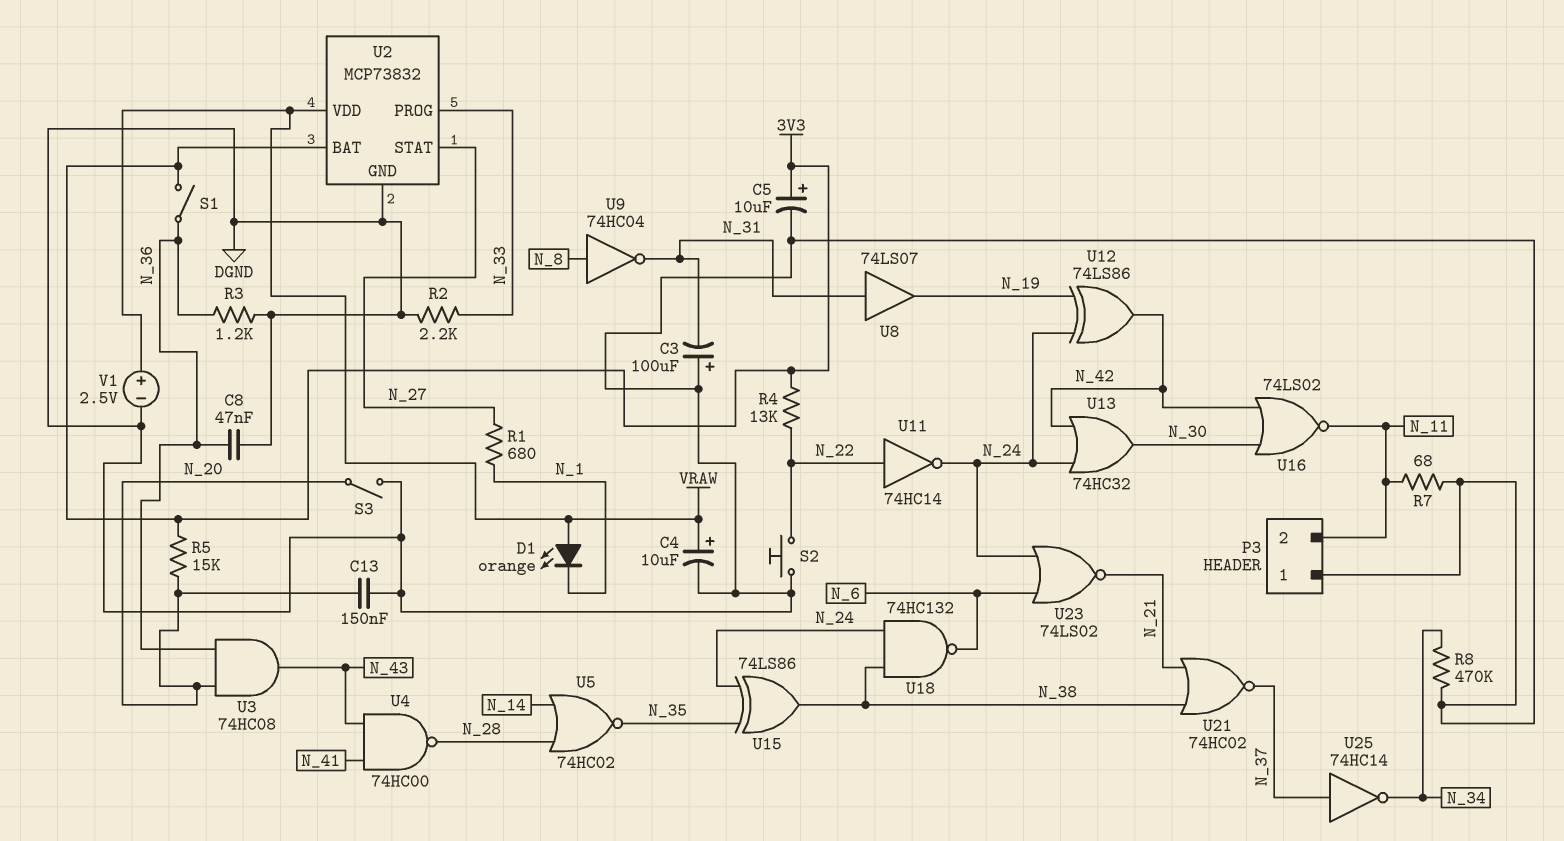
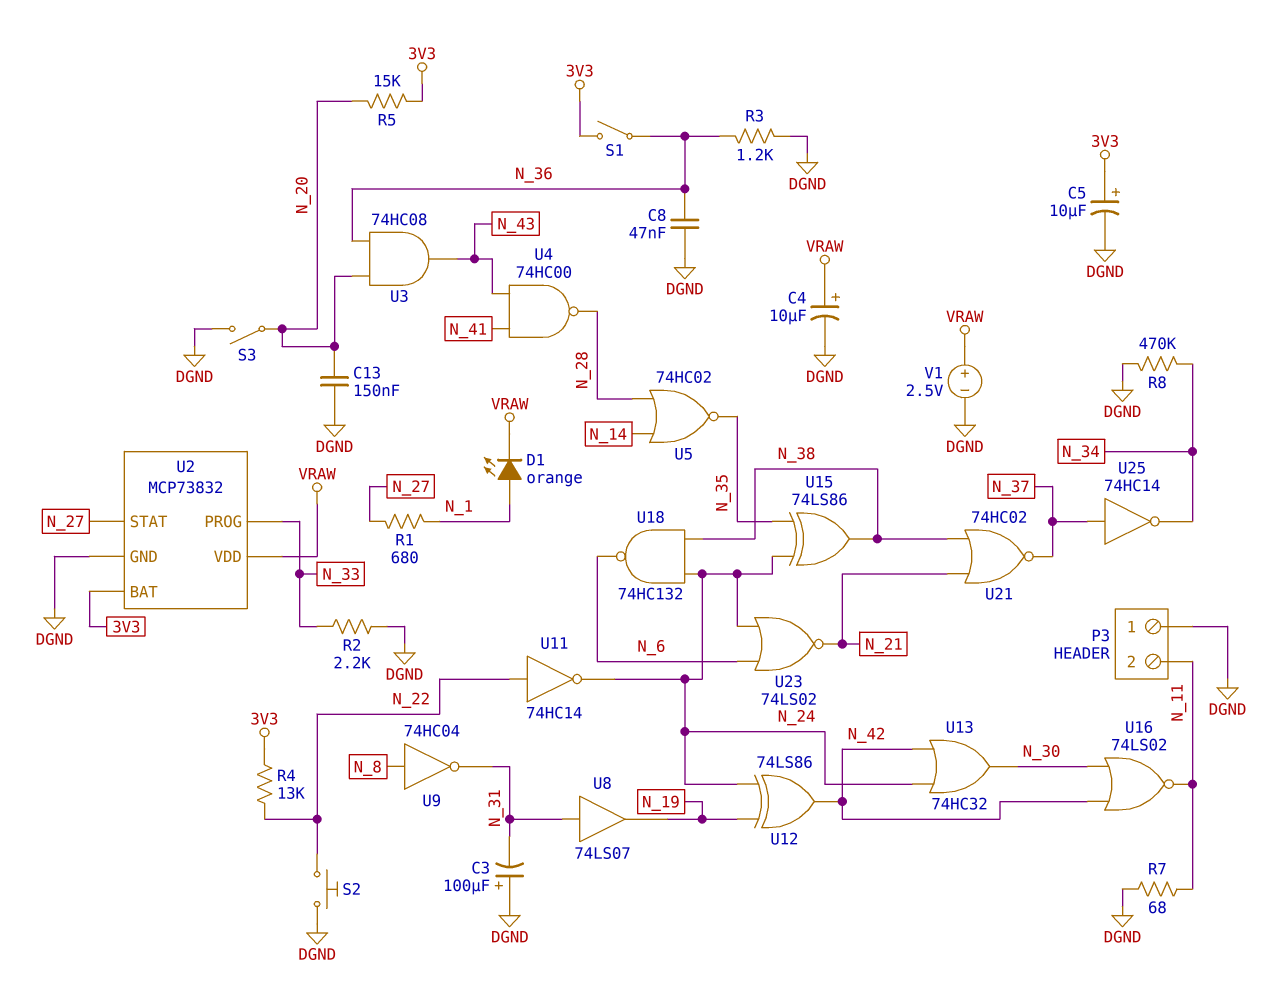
D1: LED orange (A VRAW, K N_1) -> LED orange (A N_1, K VRAW)

